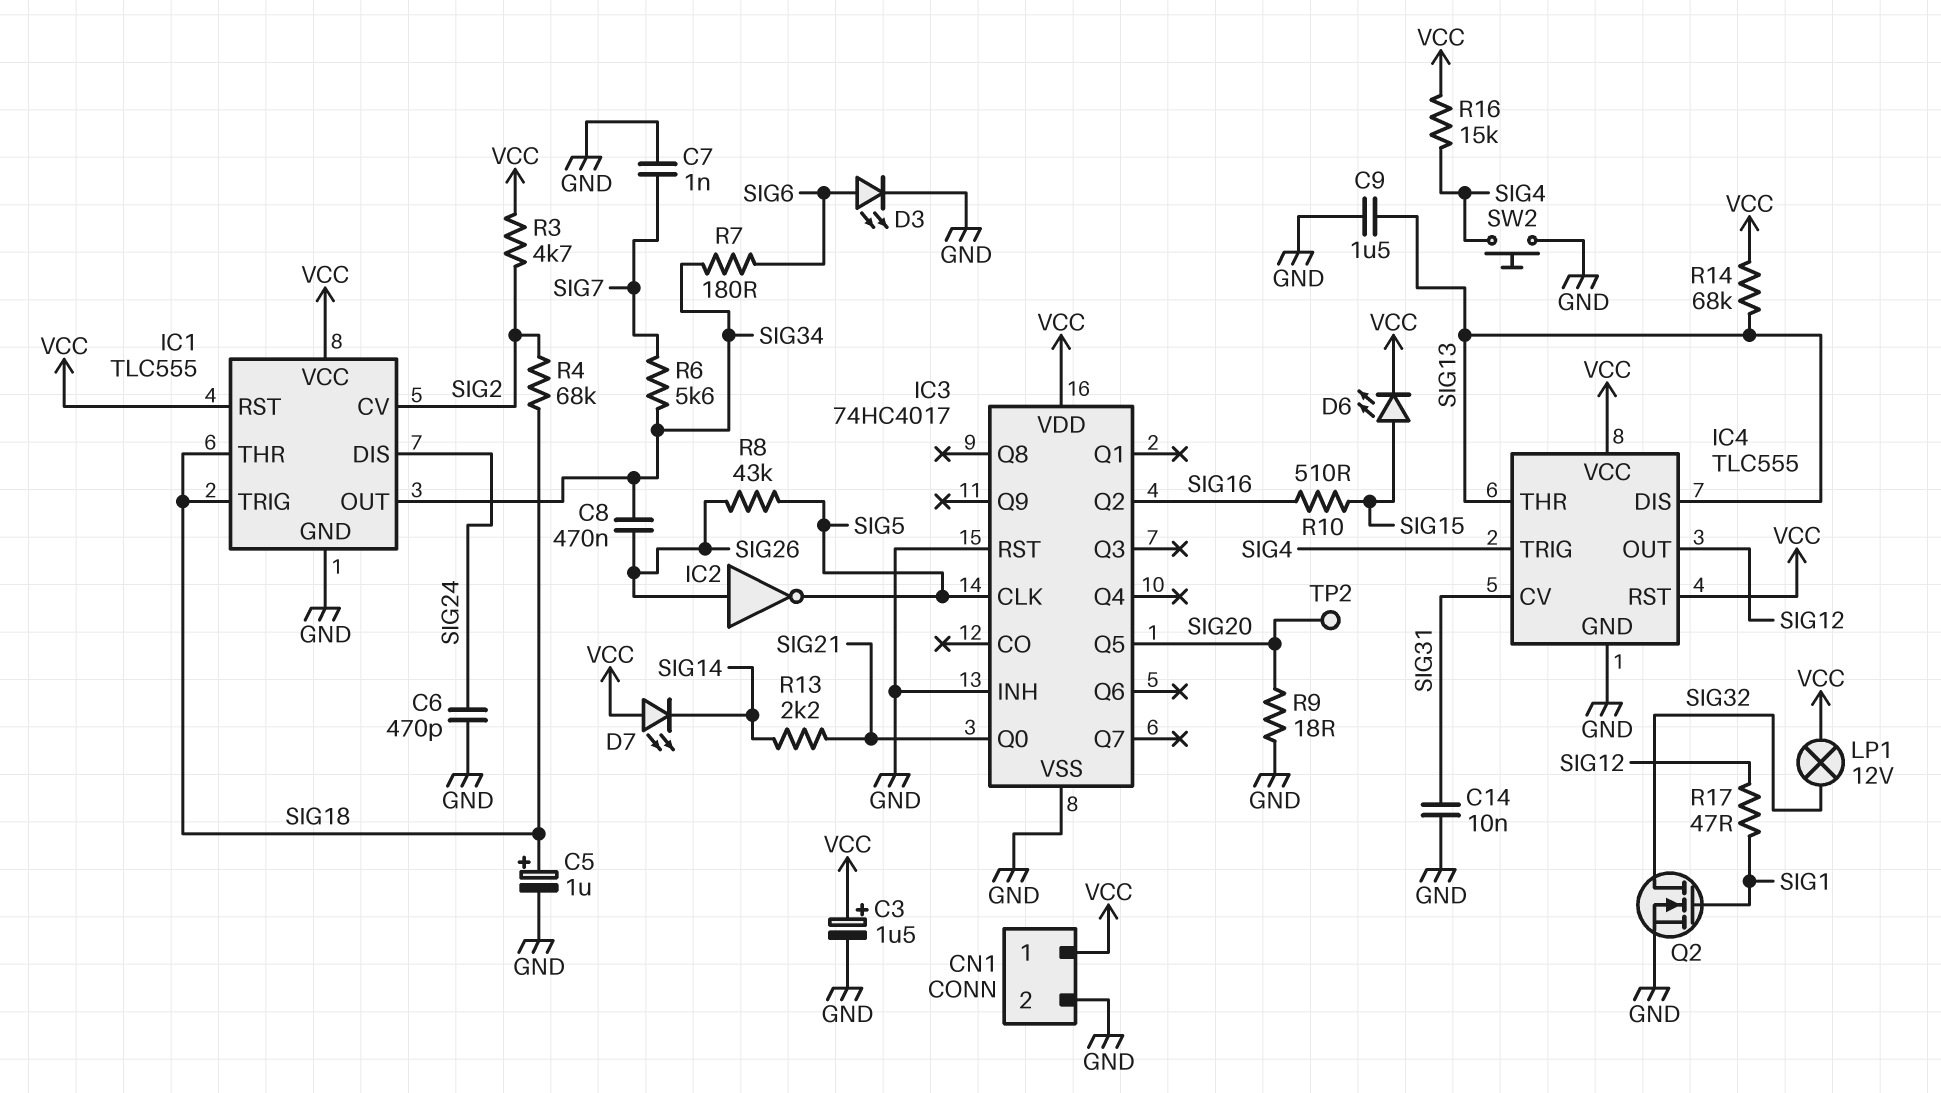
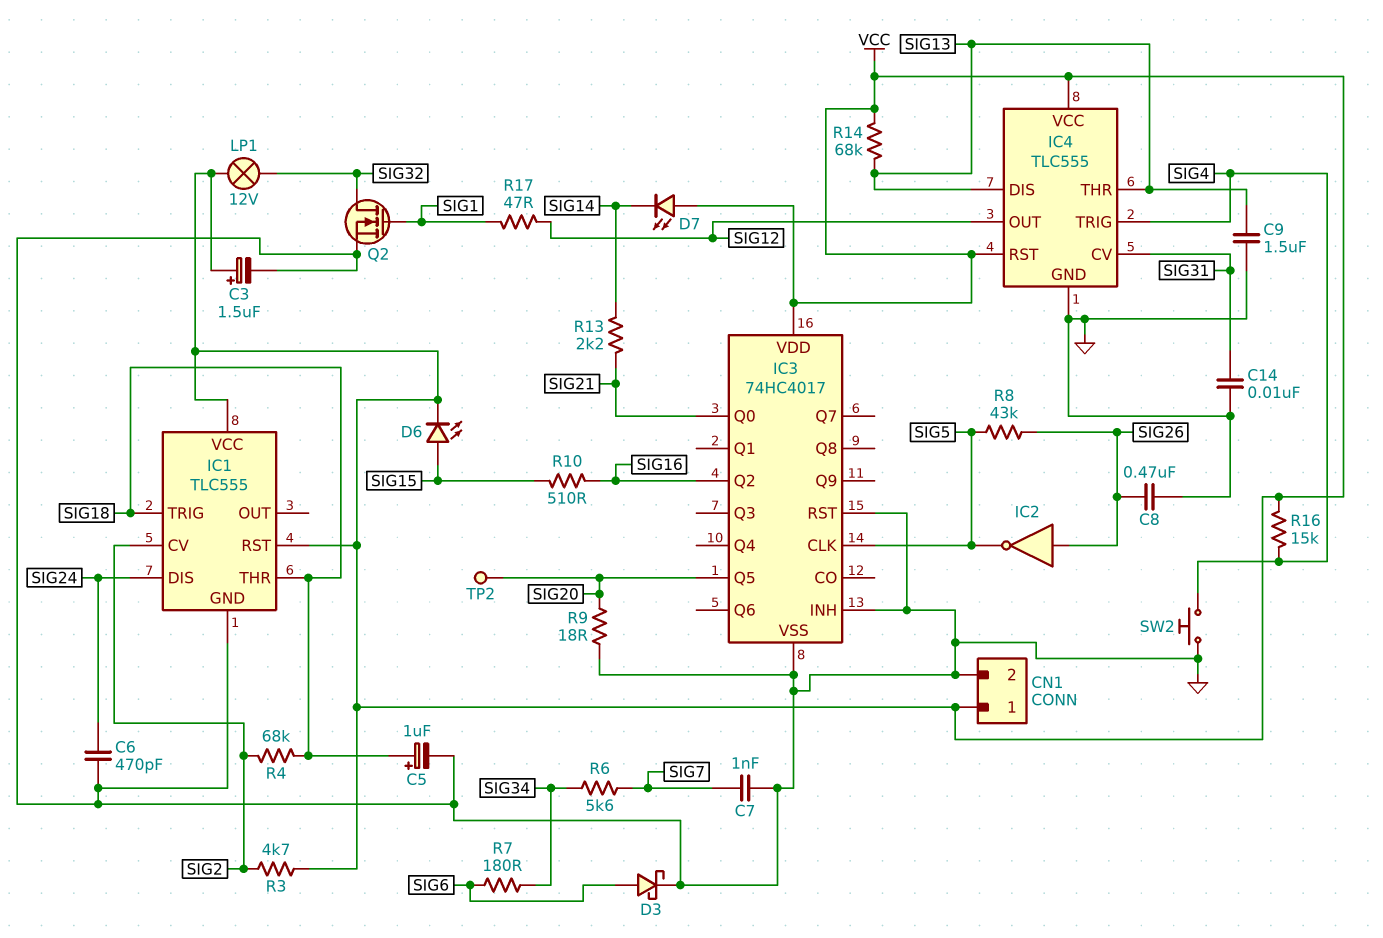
C8: 470nF (SIG26, SIG34) -> 470nF (GND, SIG26)
D3: LED (A SIG6, K GND) -> schottky (A SIG6, K GND)
IC1 pin OUT: SIG34 -> none

